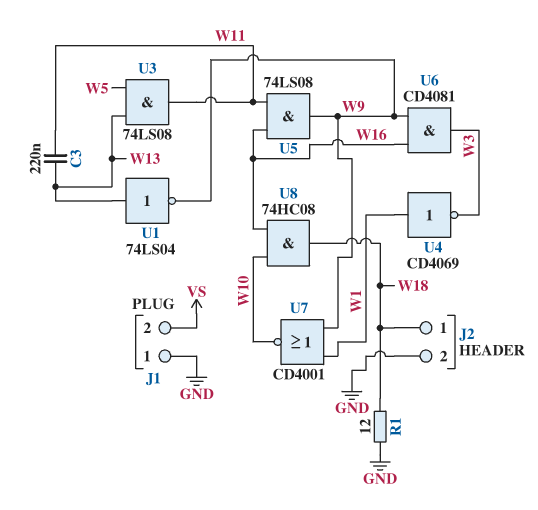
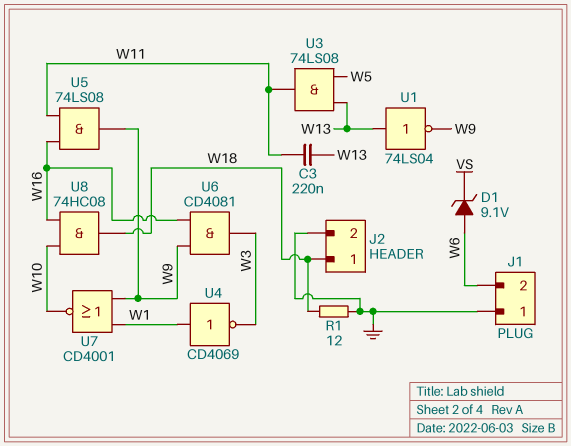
D1: none -> zener 9.1V (A W6, K VS)
J1 pin 2: VS -> W6

